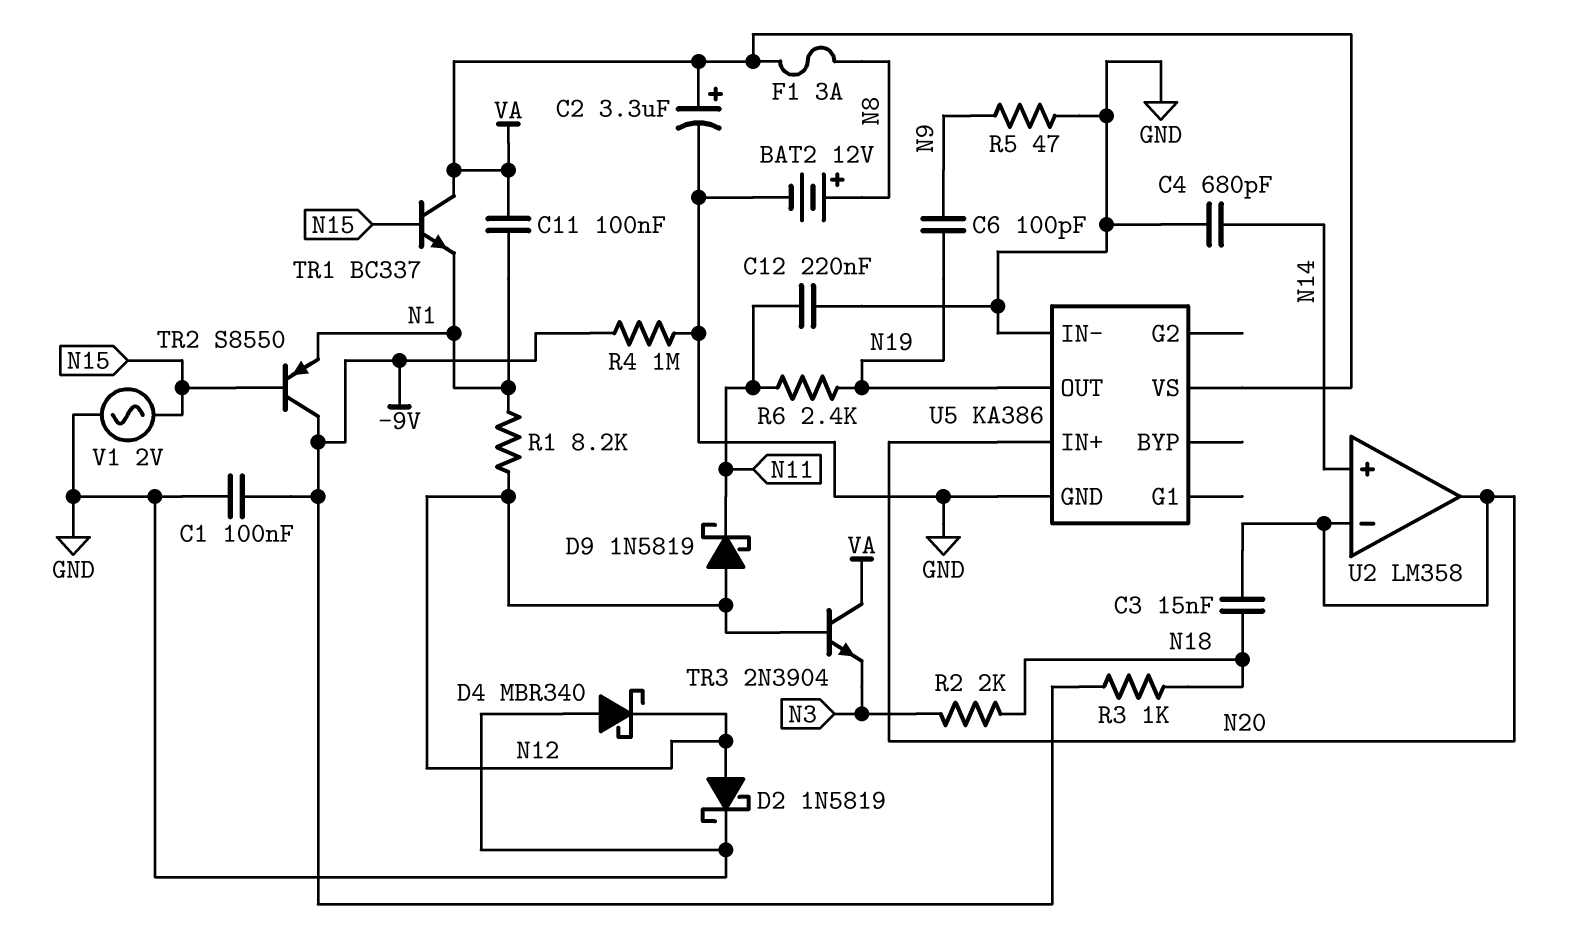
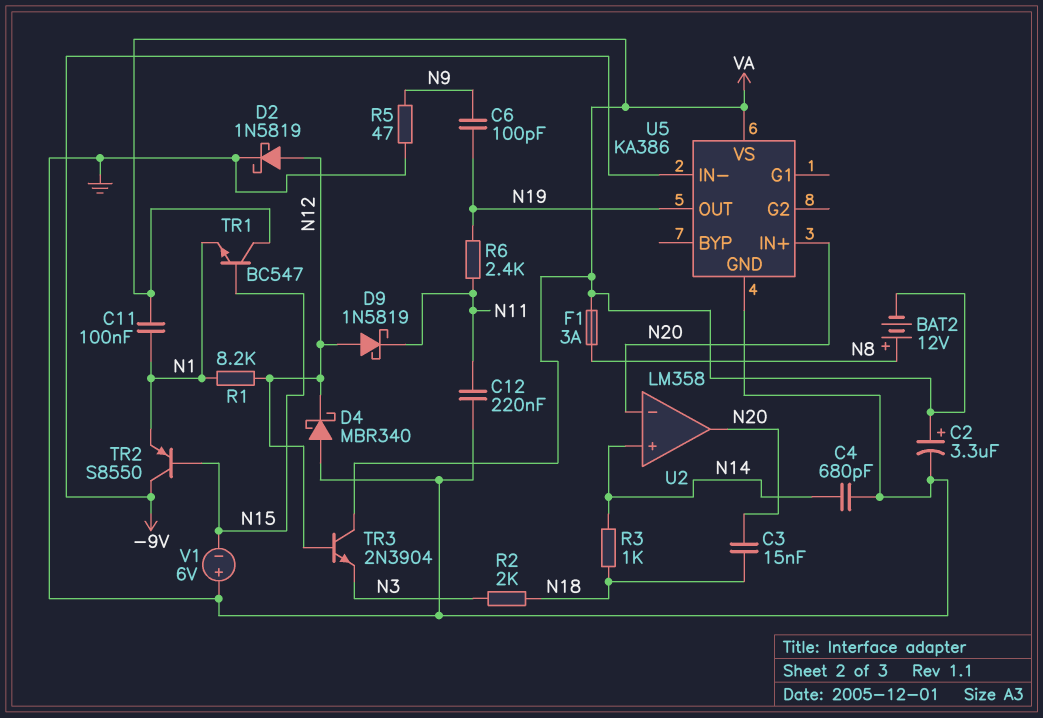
BAT2: 12V (plus N8, minus GND) -> 12V (plus N8, minus VA)
C1: 100nF (-9V, GND) -> none
R3: 1k (-9V, N18) -> 1k (N14, N18)
R4: 1M (-9V, GND) -> none
TR1: NPN BC337 (B N15, C VA, E N1) -> NPN BC547 (B N15, C VA, E N1)
U5 pin IN-: GND -> -9V
V1: AC 2V (GND, N15) -> 6V (plus GND, minus N15)

